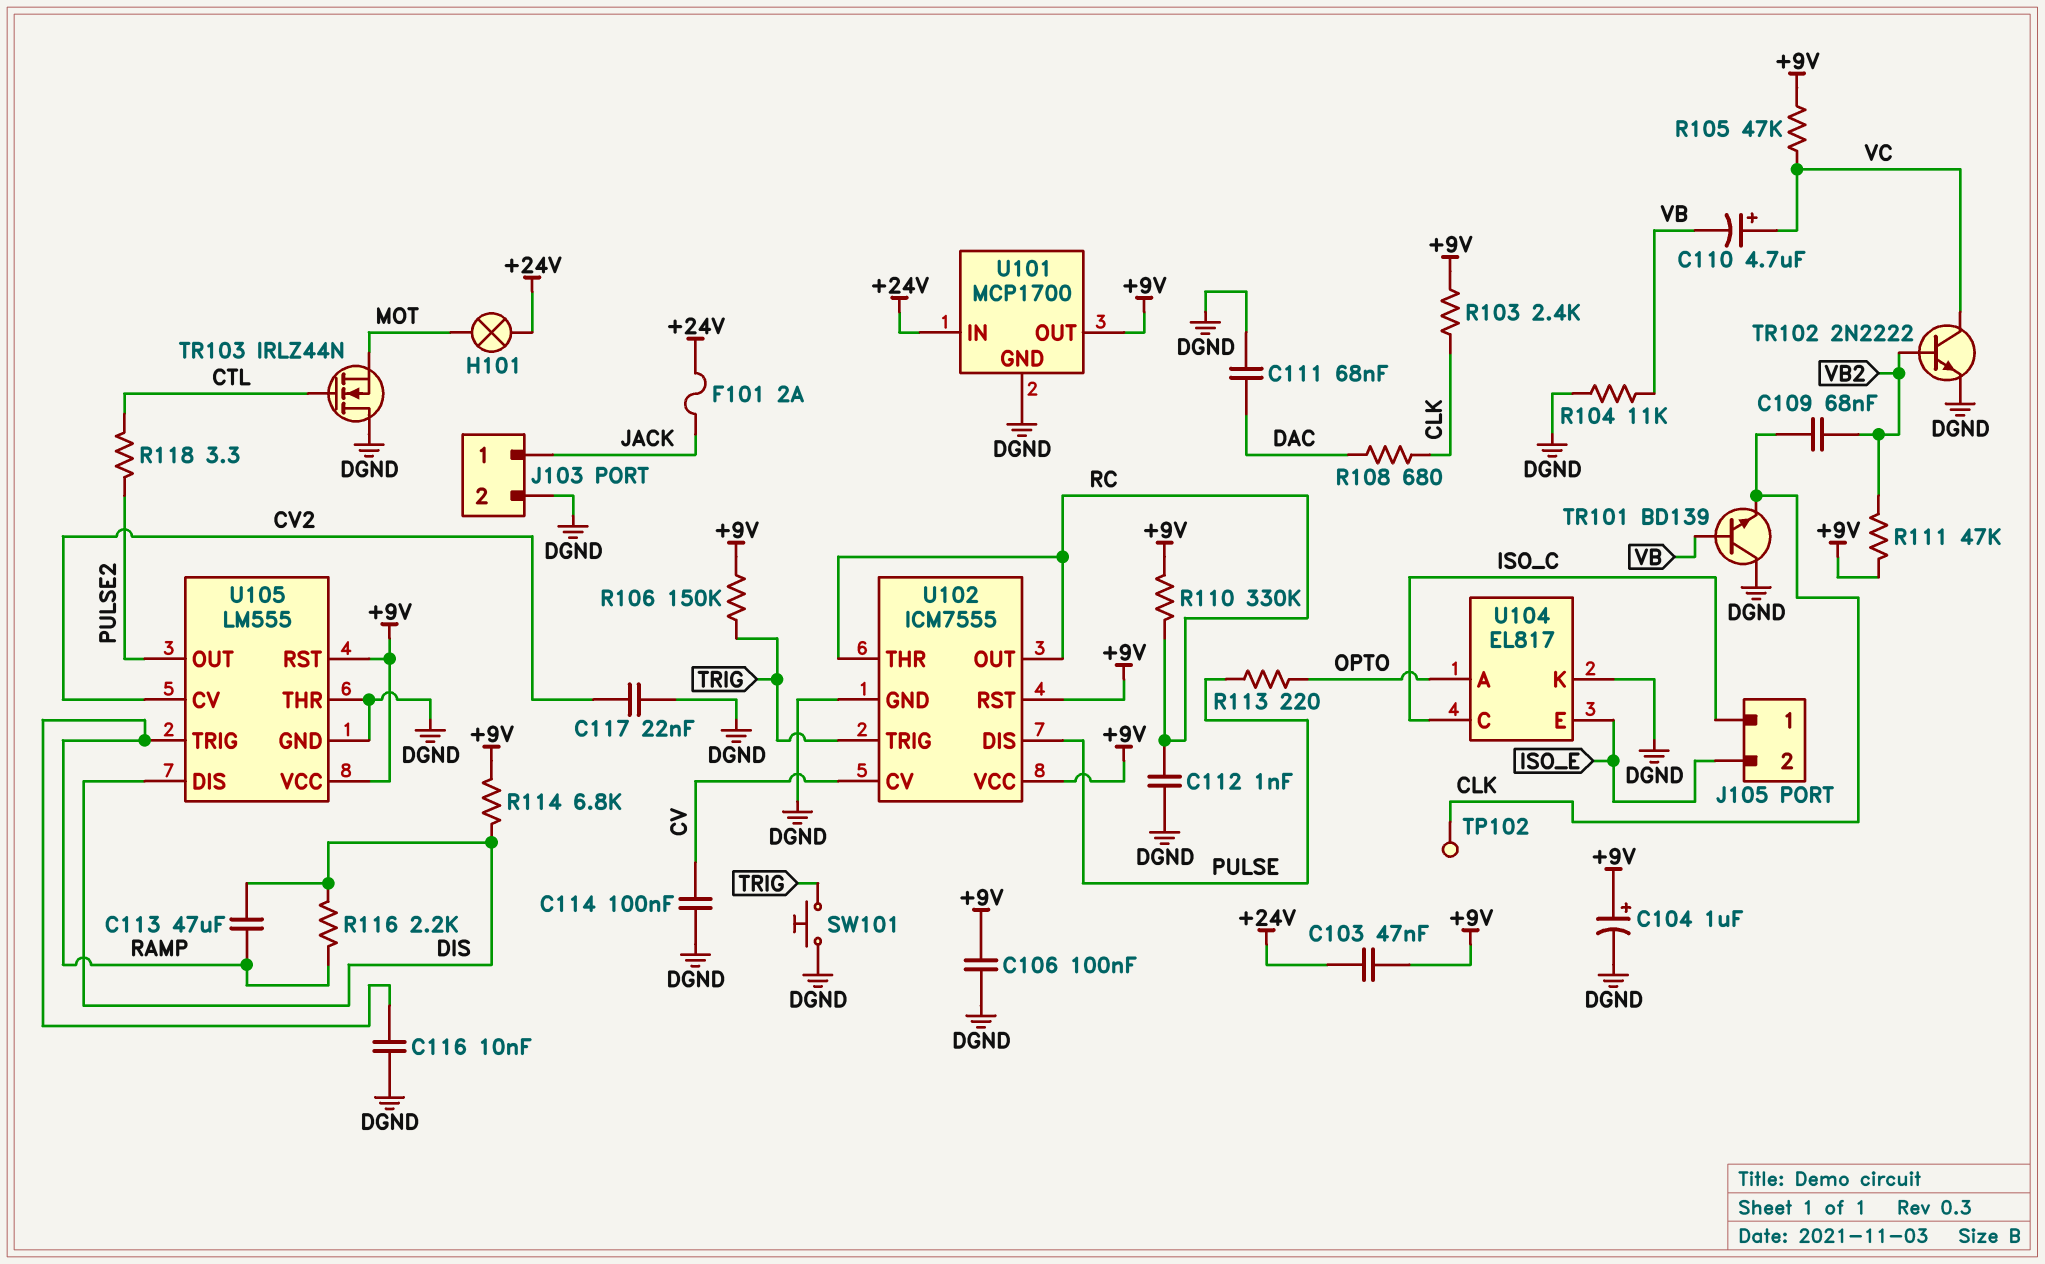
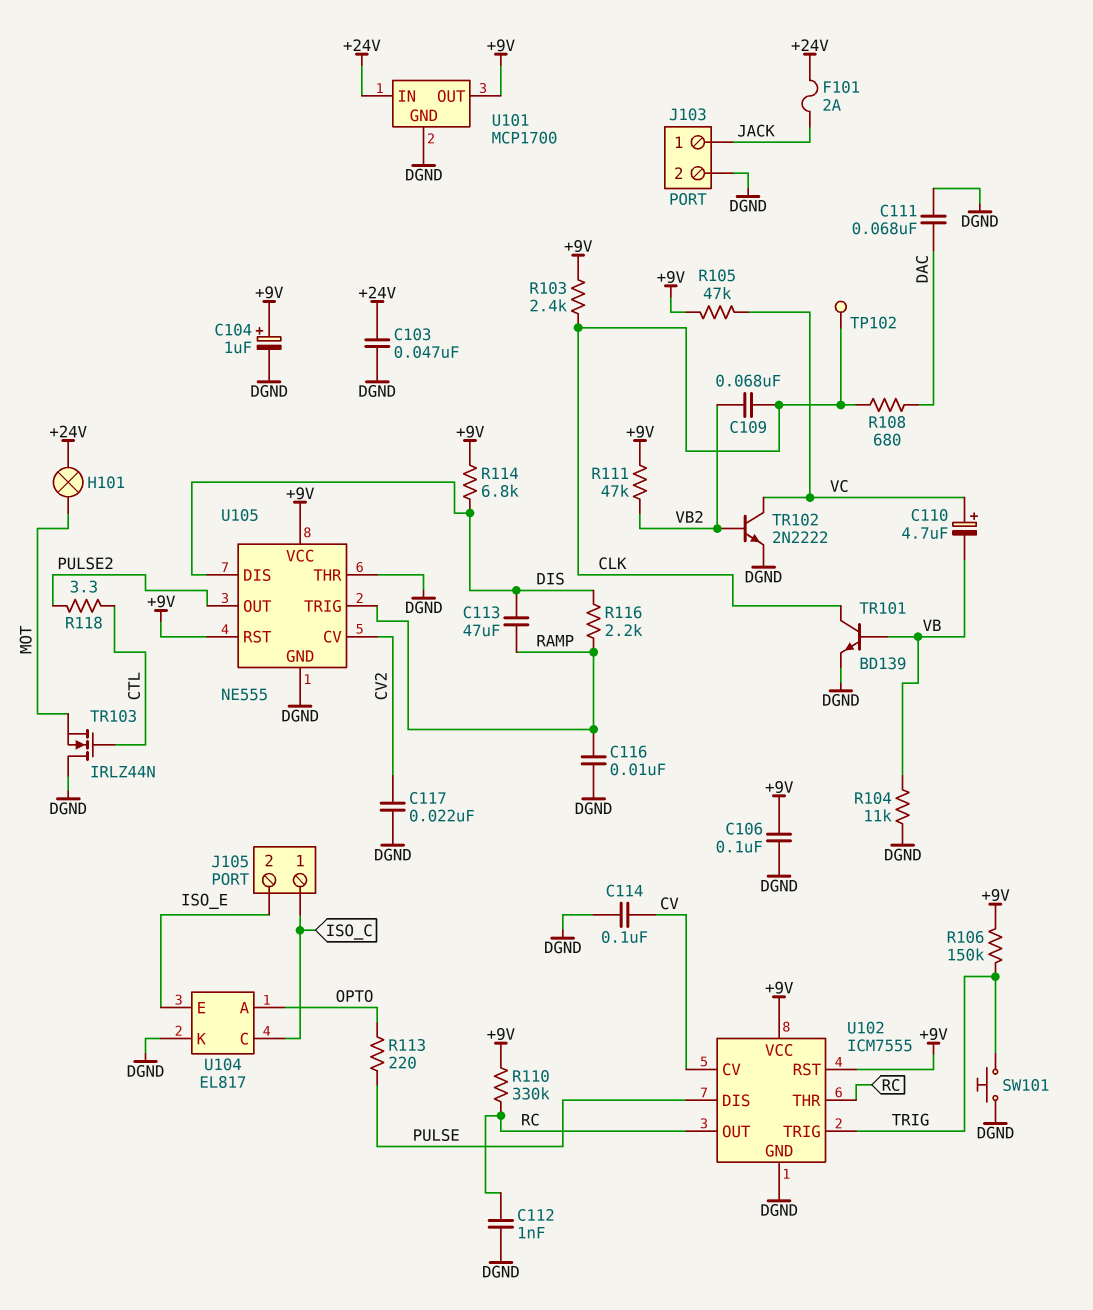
C103: 47nF (+9V, +24V) -> 47nF (+24V, DGND)
TR101: NPN BD139 (B VB, C DGND, E CLK) -> NPN BD139 (B VB, C CLK, E DGND)
U105: LM555 -> NE555

